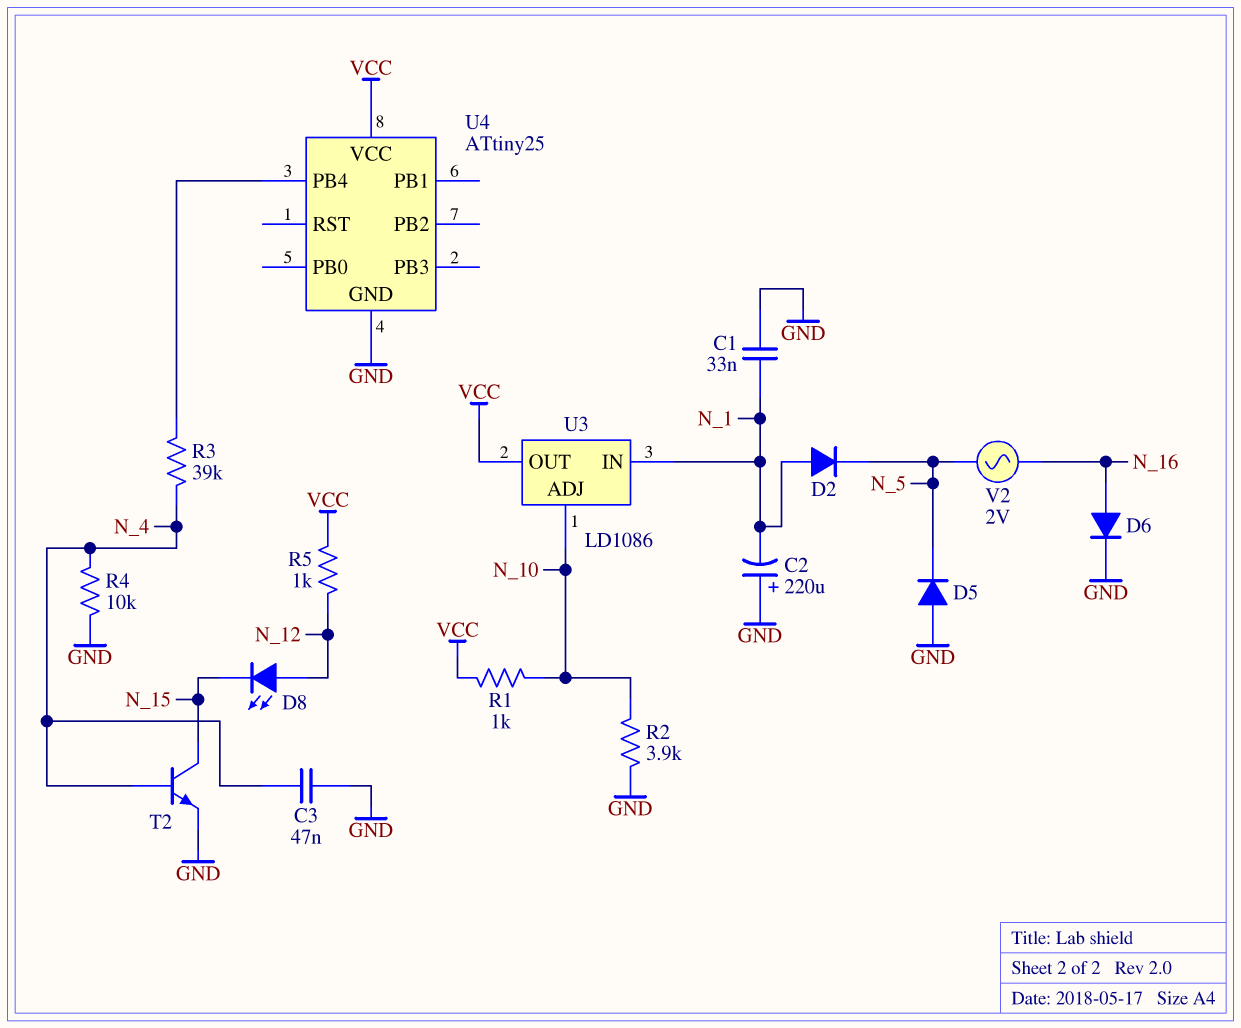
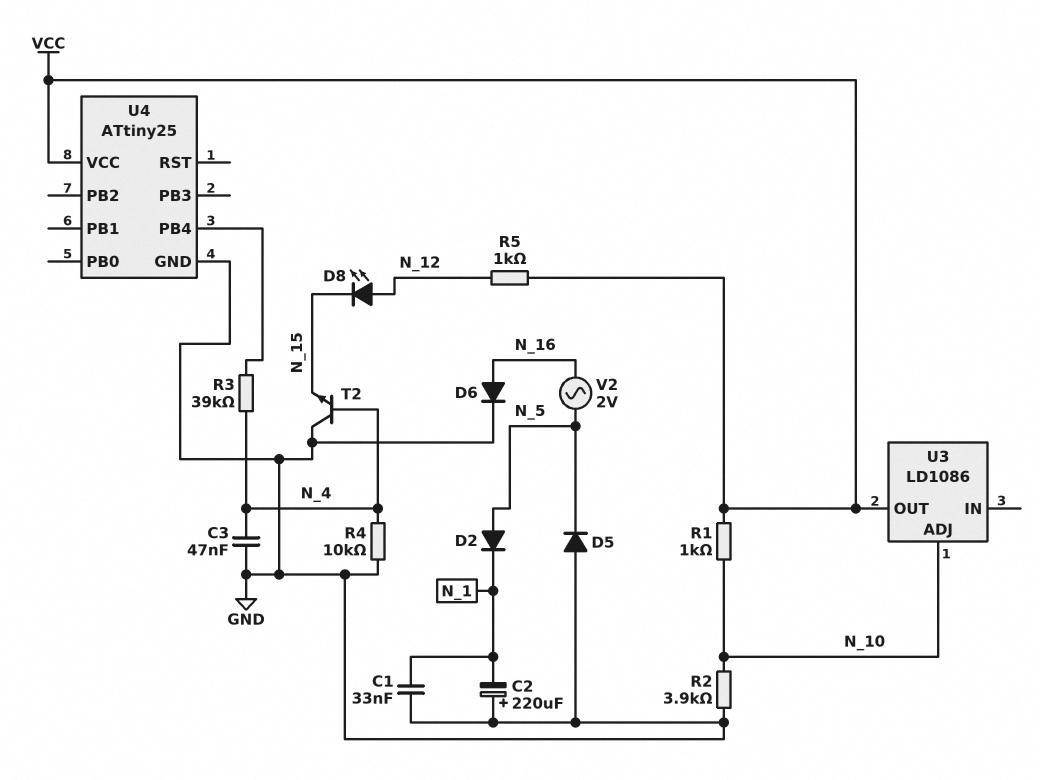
D2: diode (A N_1, K N_5) -> diode (A N_5, K N_1)
T2: NPN (B N_4, C N_15, E GND) -> NPN (B N_4, C GND, E N_15)
U3 pin IN: N_1 -> none

